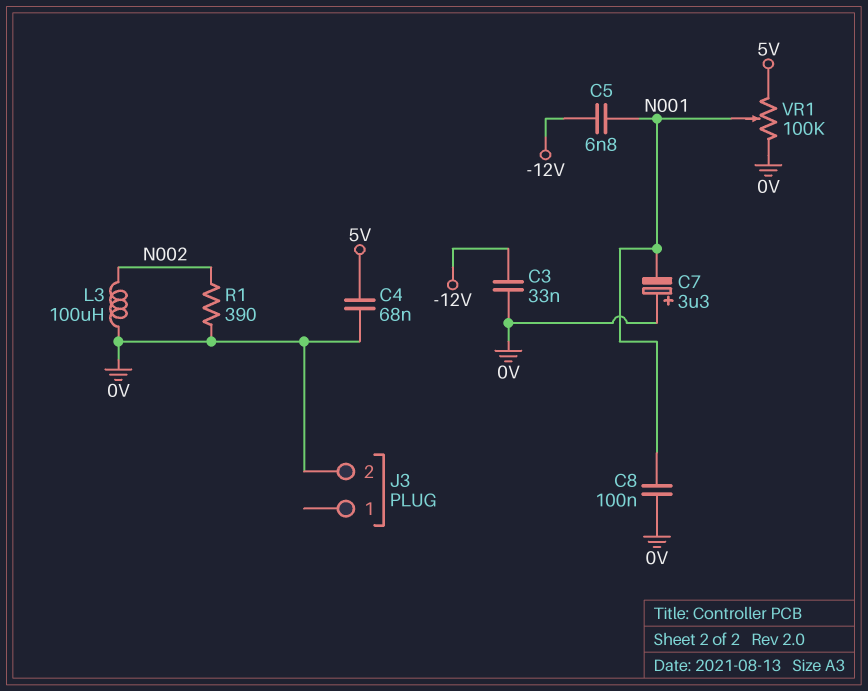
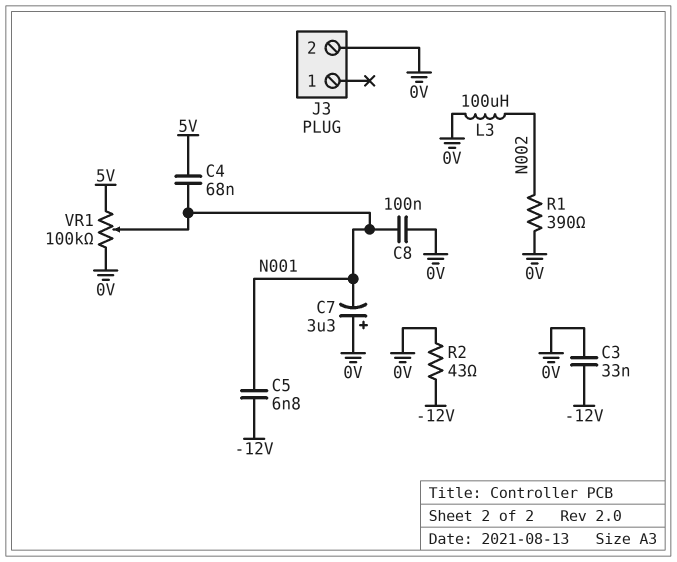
C4: 68nF (0V, 5V) -> 68nF (5V, N001)
R2: none -> 43 (-12V, 0V)

